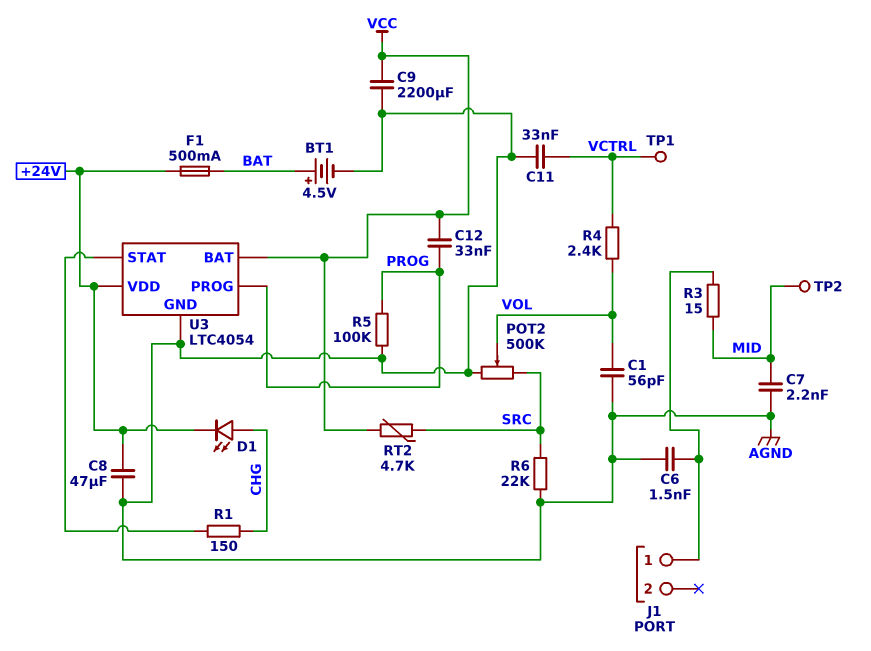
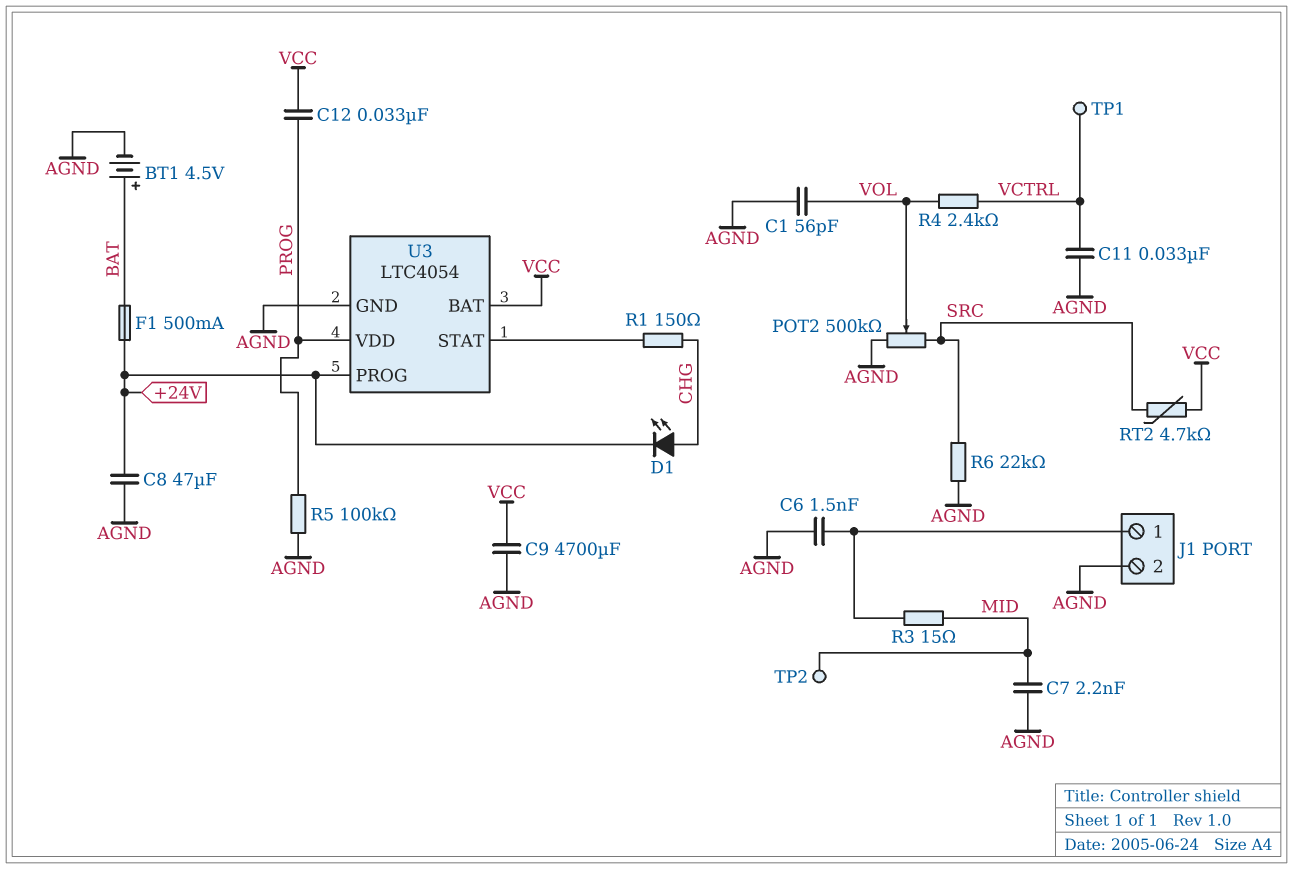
C9: 2200uF (AGND, VCC) -> 4700uF (AGND, VCC)
J1 pin 2: none -> AGND
U3 pin PROG: PROG -> +24V
U3 pin VDD: +24V -> PROG

